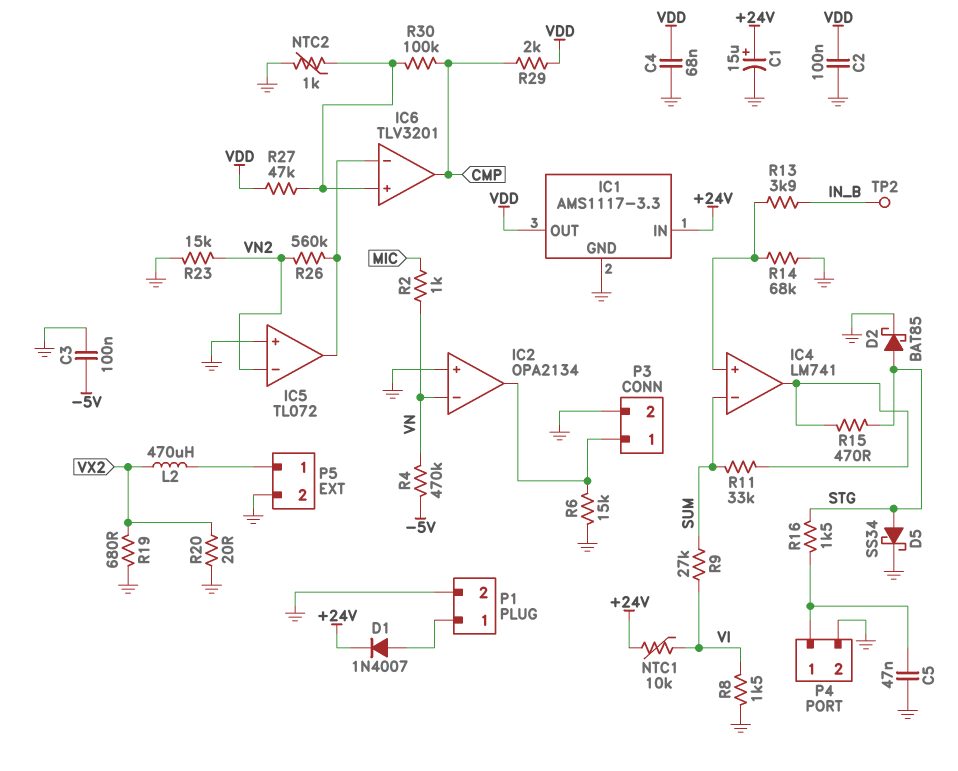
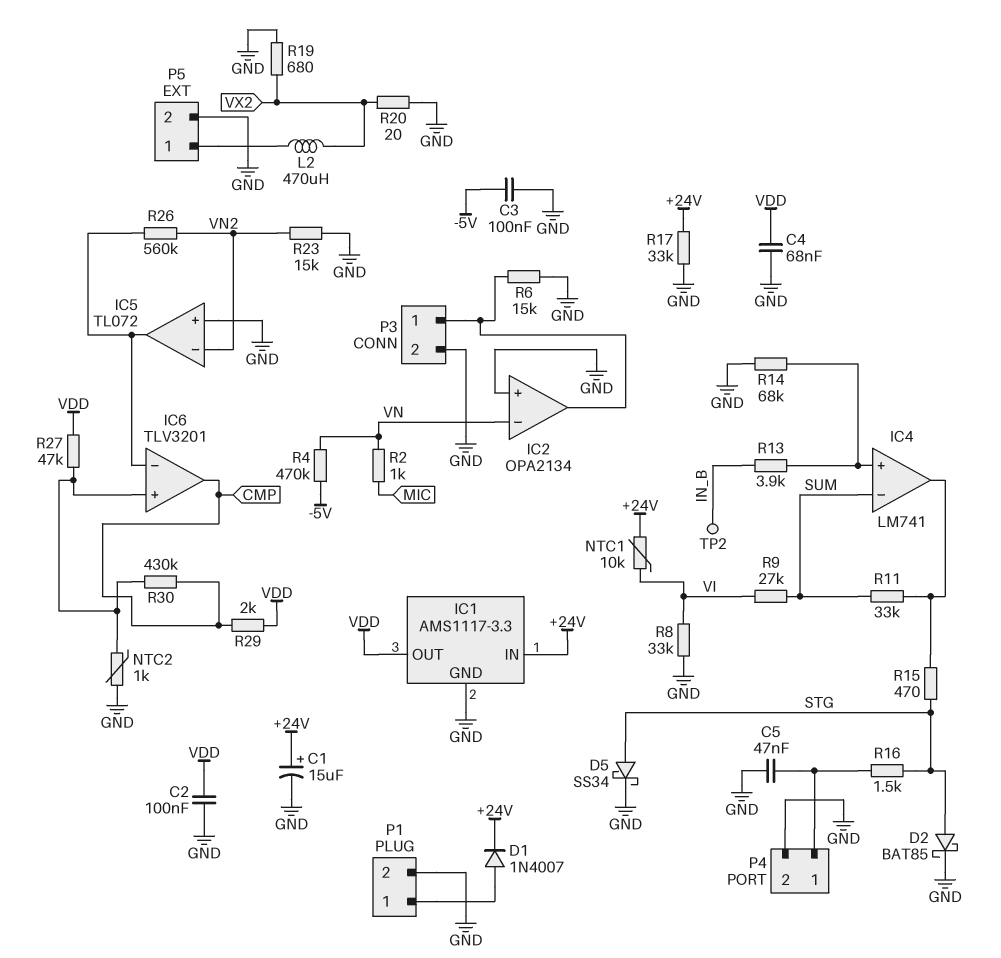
R8: 1.5k (GND, VI) -> 33k (GND, VI)
R17: none -> 33k (+24V, GND)
R30: 100k (CMP, IC6/in+) -> 430k (CMP, IC6/in+)

